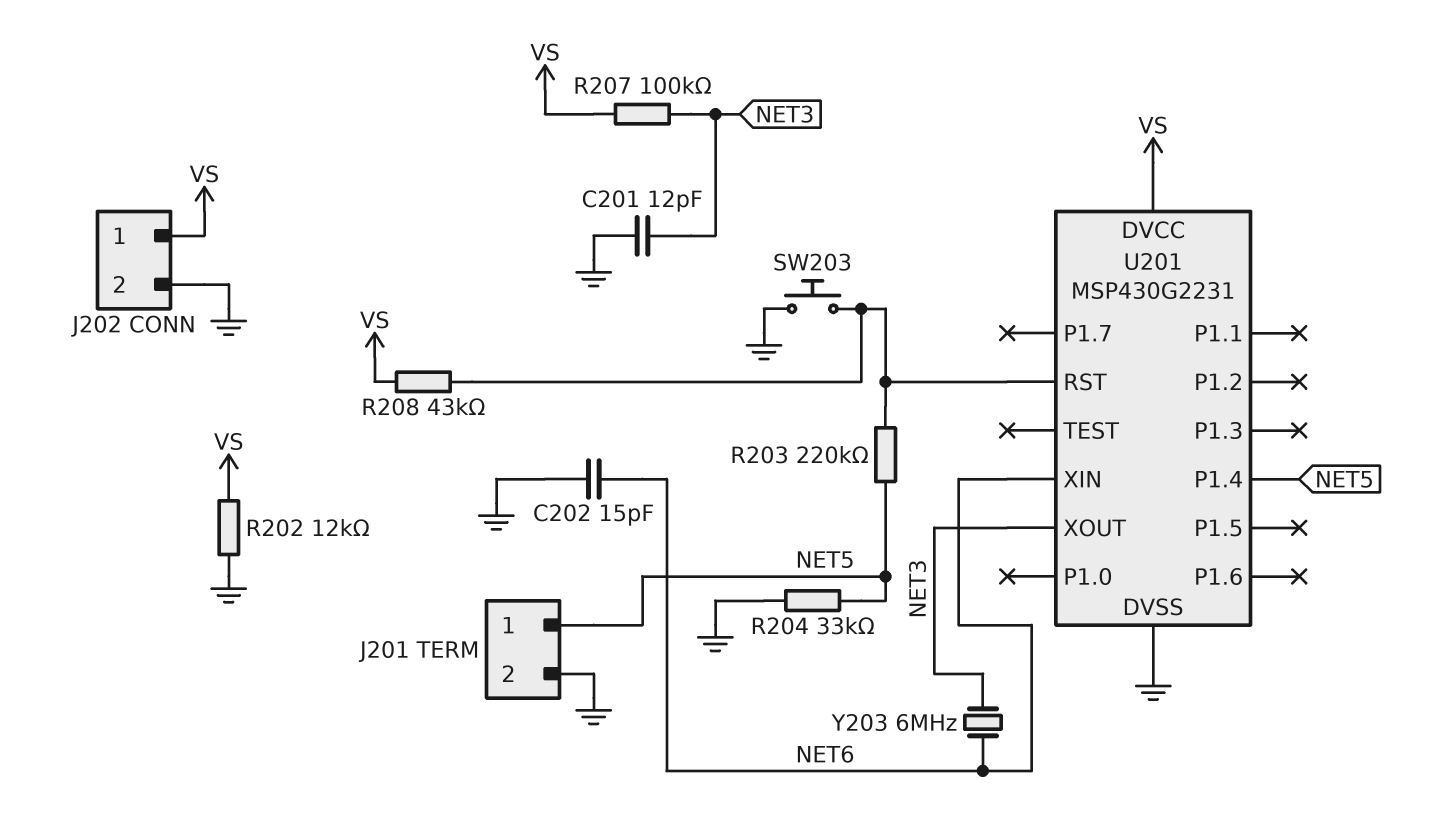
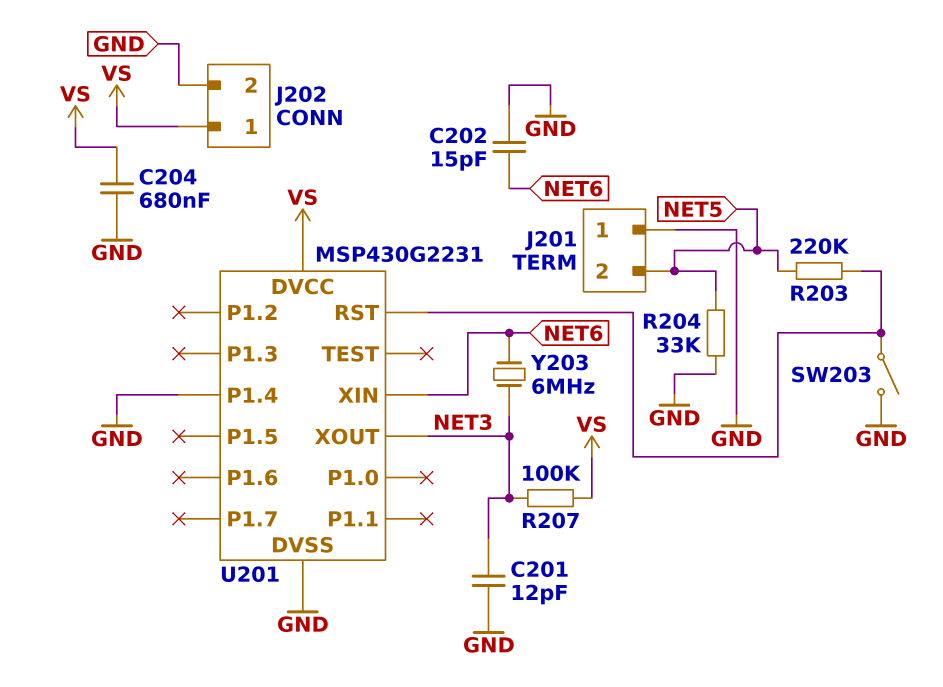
C204: none -> 680nF (GND, VS)
J201 pin 1: NET5 -> GND
J201 pin 2: GND -> NET5
R202: 12k (GND, VS) -> none
R208: 43k (U201/RST, VS) -> none
SW203: button (GND, U201/RST) -> switch (GND, U201/RST)
U201 pin P1.4: NET5 -> GND

